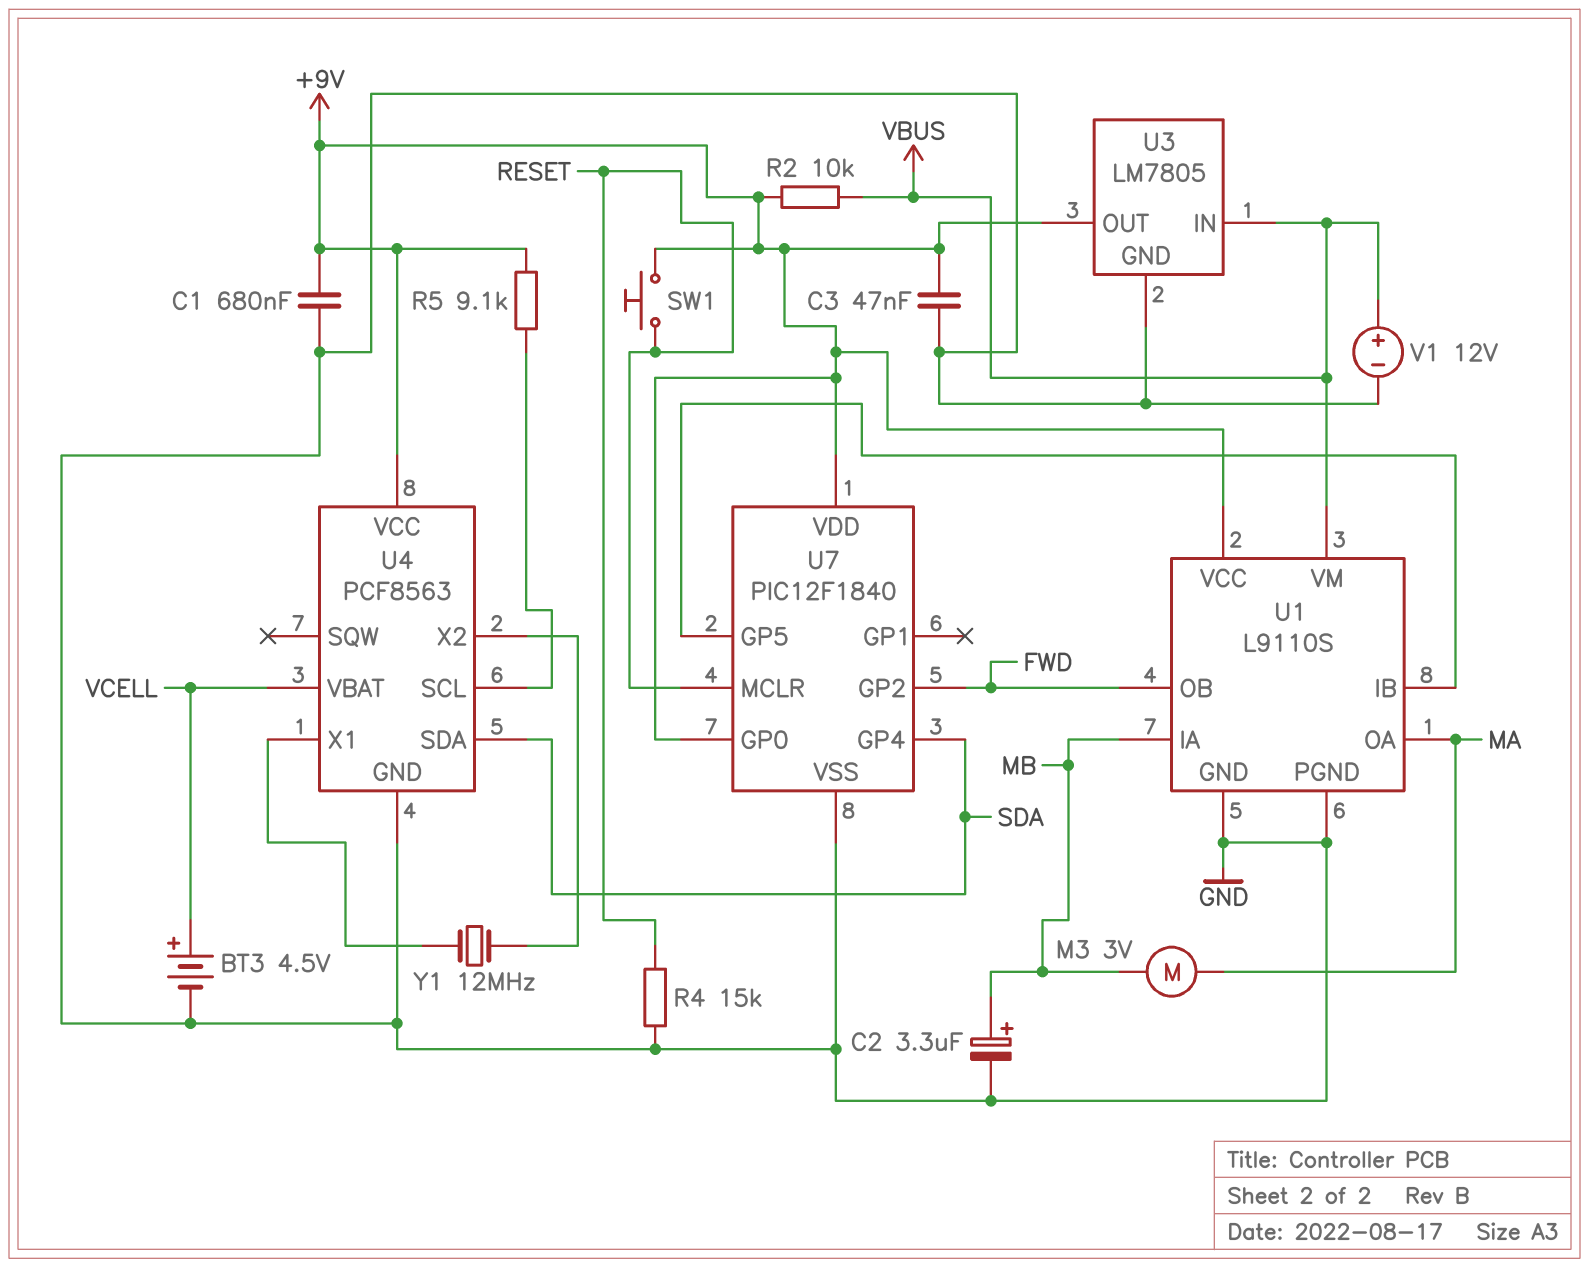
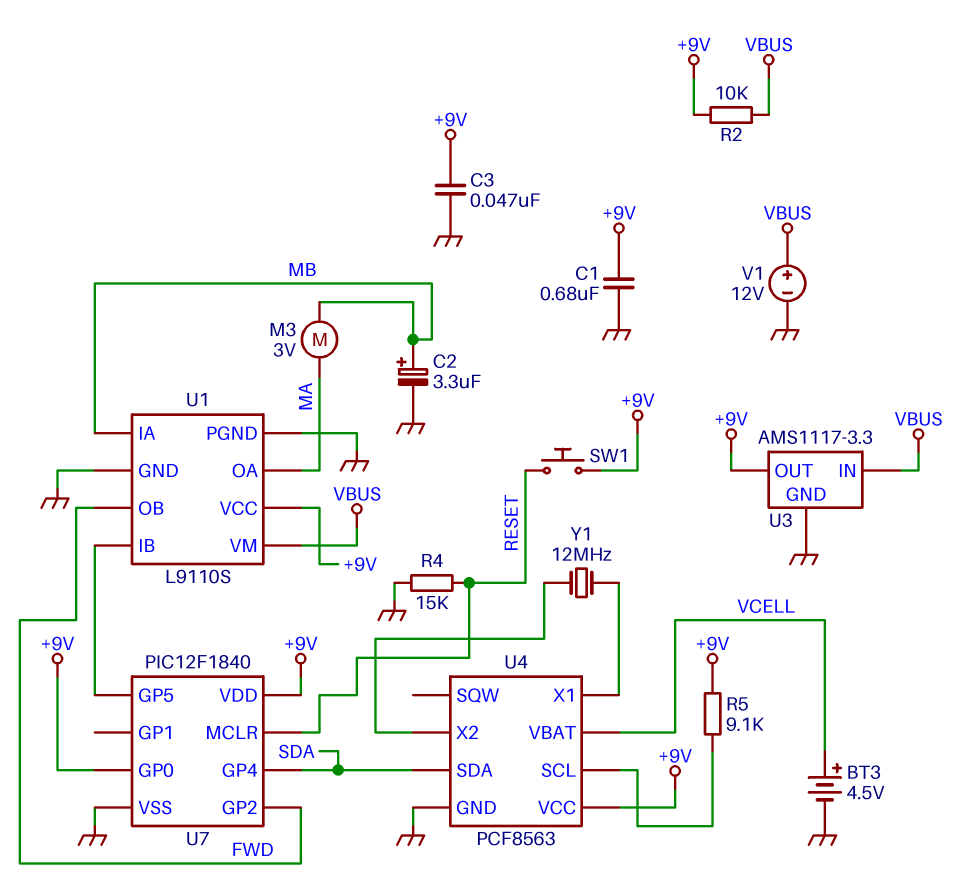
U3: LM7805 -> AMS1117-3.3

